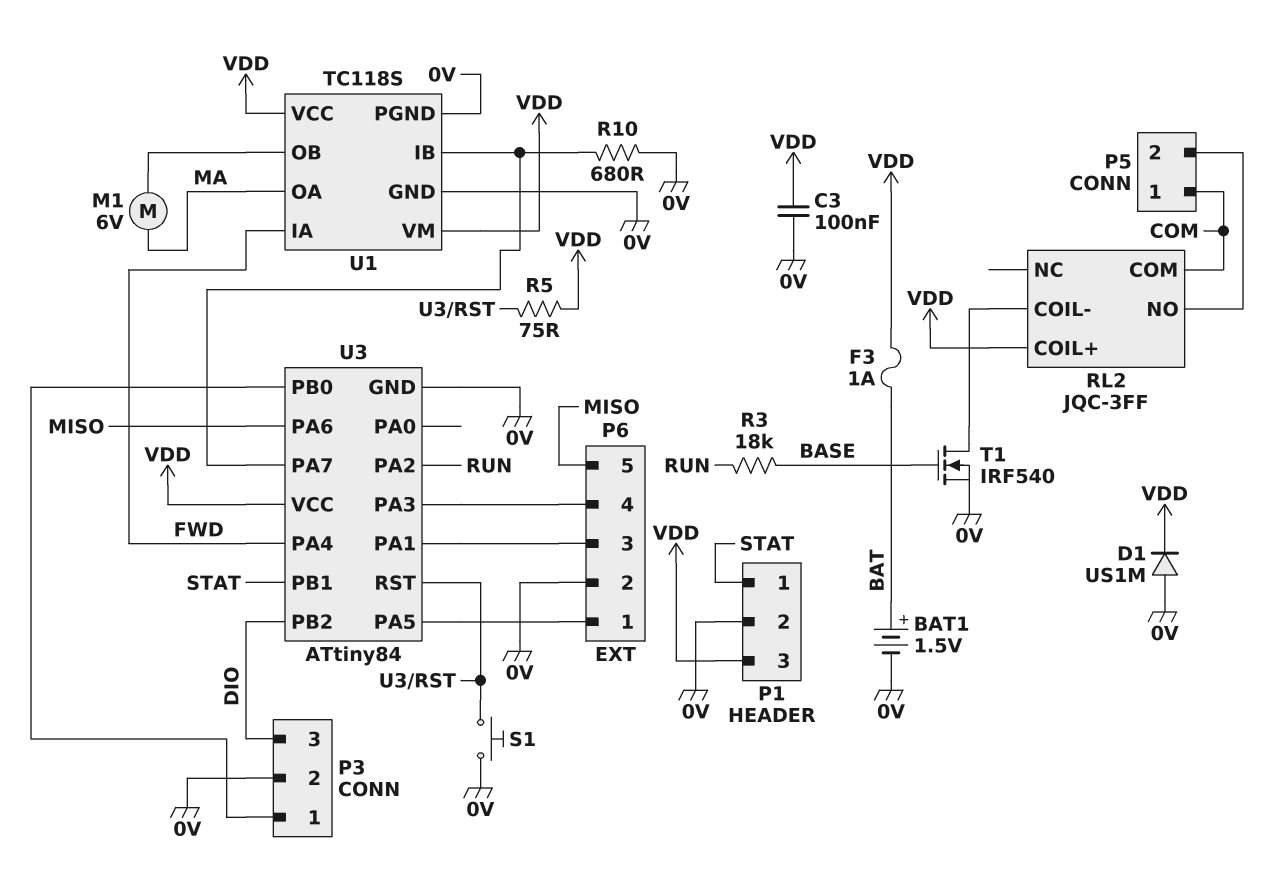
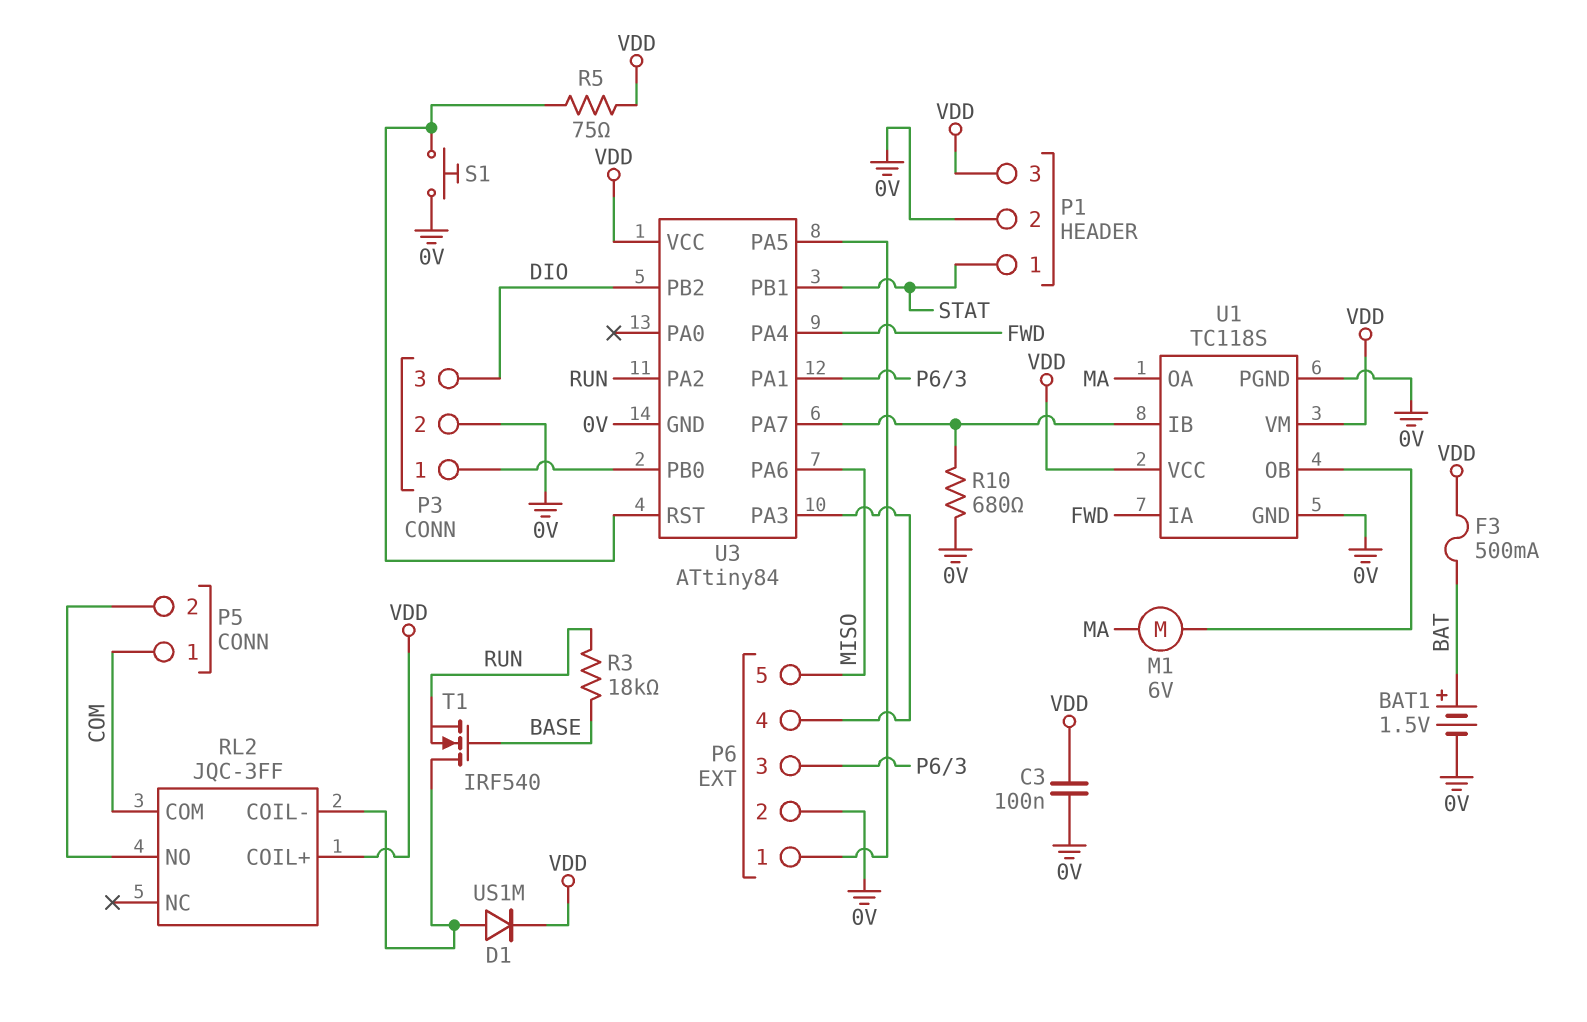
D1: diode US1M (A 0V, K VDD) -> diode US1M (A RL2/COIL-, K VDD)
F3: 1A (BAT, VDD) -> 500mA (BAT, VDD)
T1: NMOS IRF540 (G BASE, D RL2/COIL-, S 0V) -> NMOS IRF540 (G BASE, D RL2/COIL-, S RUN)

